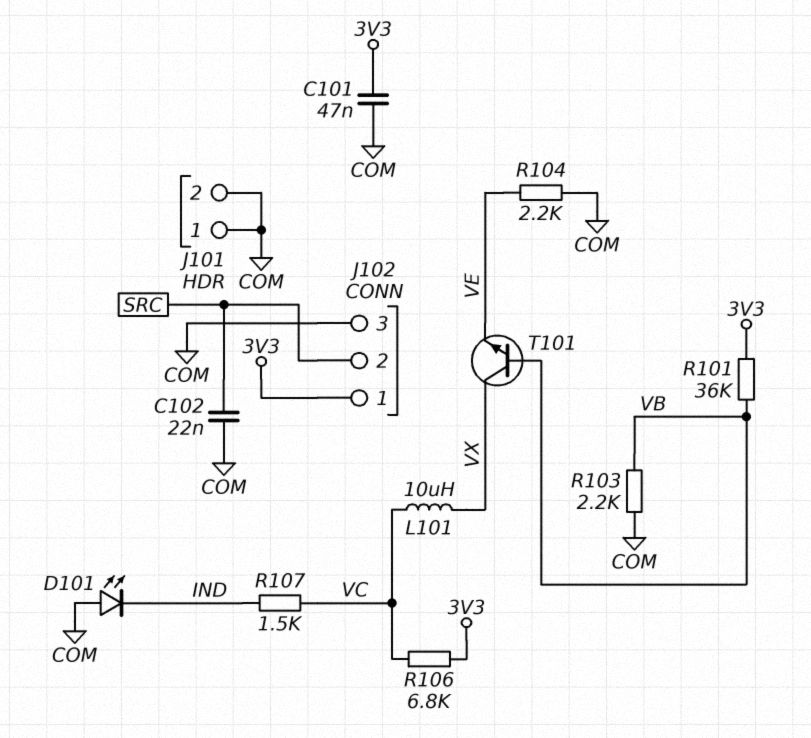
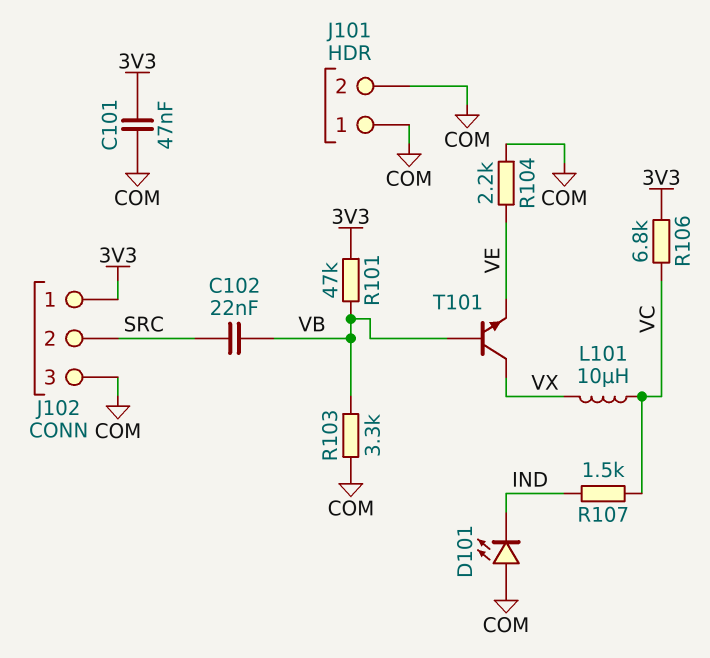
C102: 22nF (COM, SRC) -> 22nF (SRC, VB)
R101: 36k (3V3, VB) -> 47k (3V3, VB)
R103: 2.2k (COM, VB) -> 3.3k (COM, VB)

